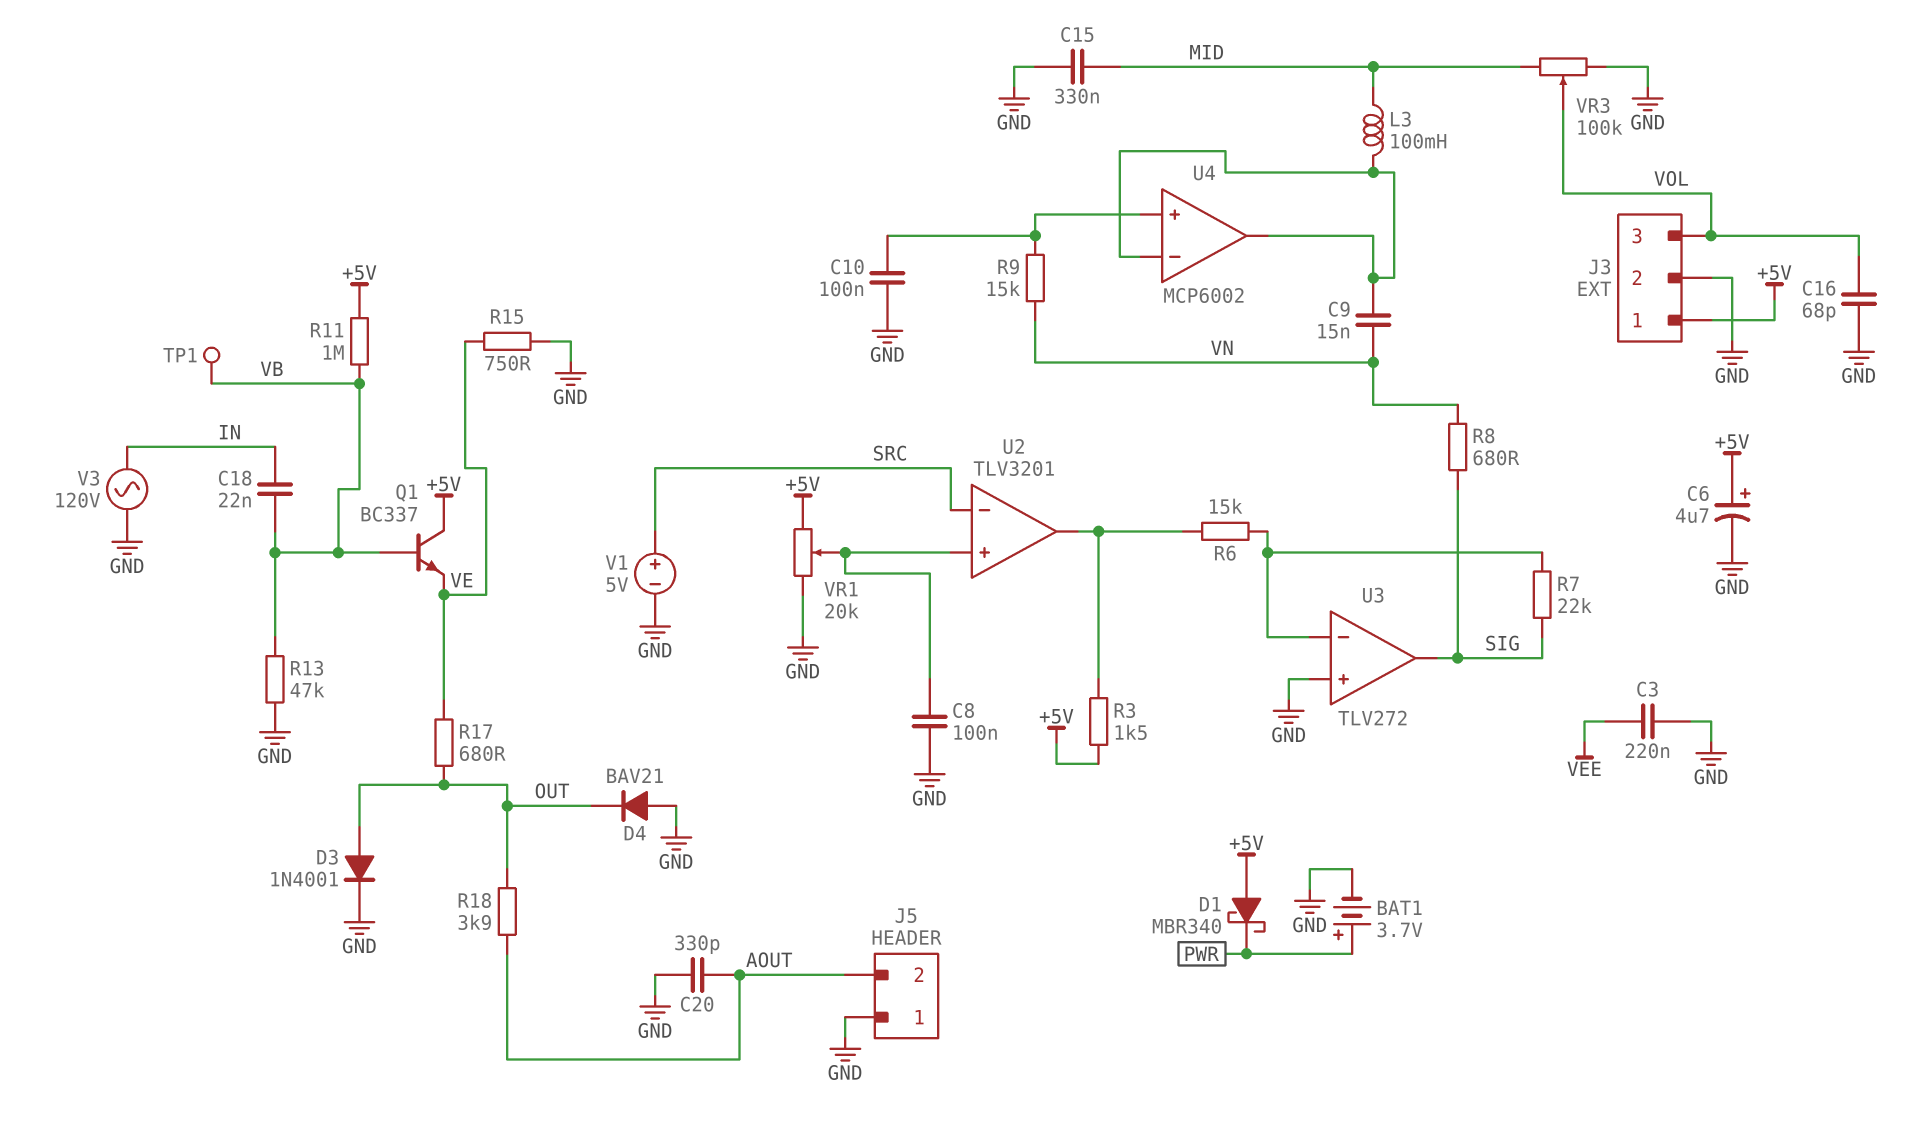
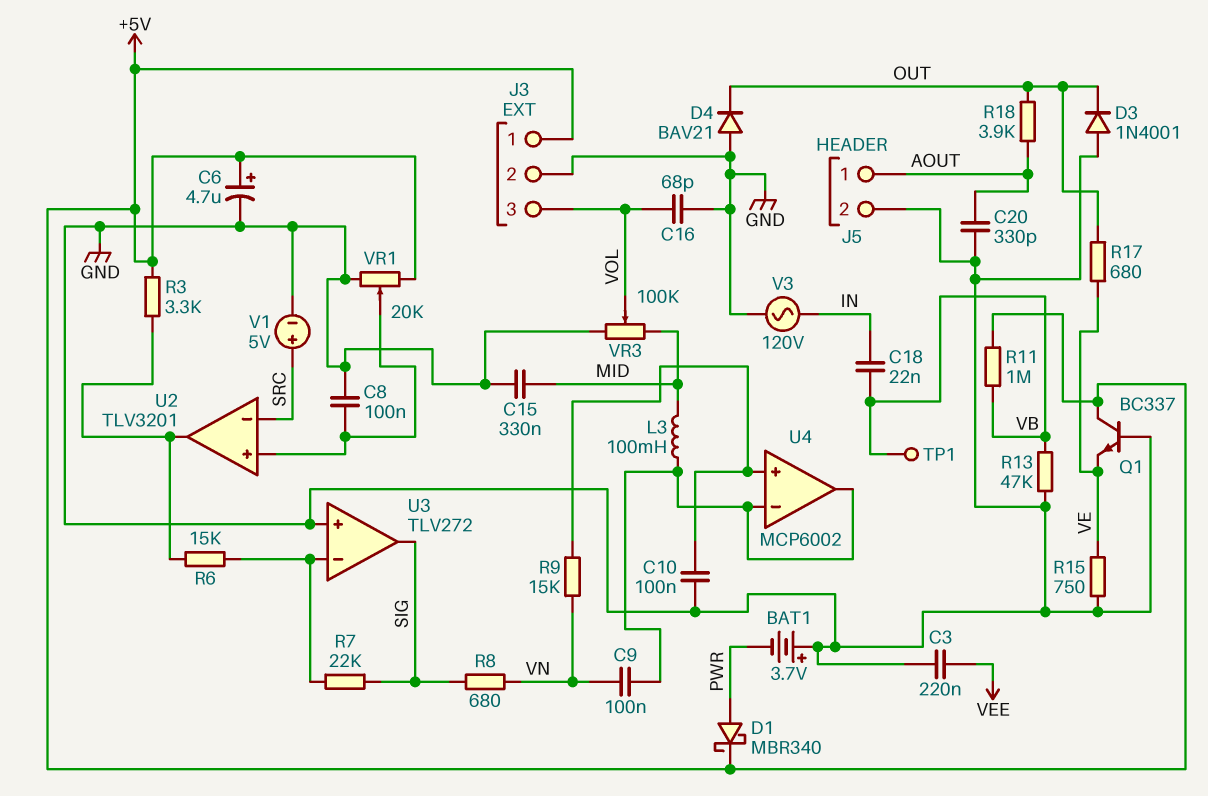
BAT1: 3.7V (plus PWR, minus GND) -> 3.7V (plus GND, minus PWR)
C9: 15nF (U4/in-, VN) -> 100nF (U4/in-, VN)
D1: schottky MBR340 (A +5V, K PWR) -> schottky MBR340 (A PWR, K +5V)
D3: diode 1N4001 (A OUT, K GND) -> diode 1N4001 (A GND, K OUT)
J5 pin 1: GND -> AOUT
J5 pin 2: AOUT -> GND
Q1: NPN BC337 (B VB, C +5V, E VE) -> NPN BC337 (B GND, C +5V, E VE)
R3: 1.5k (+5V, U2/out) -> 3.3k (+5V, U2/out)

